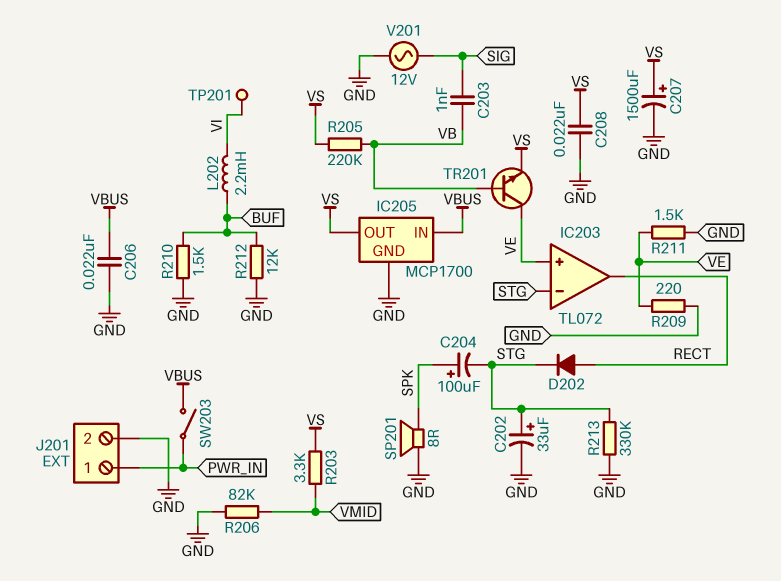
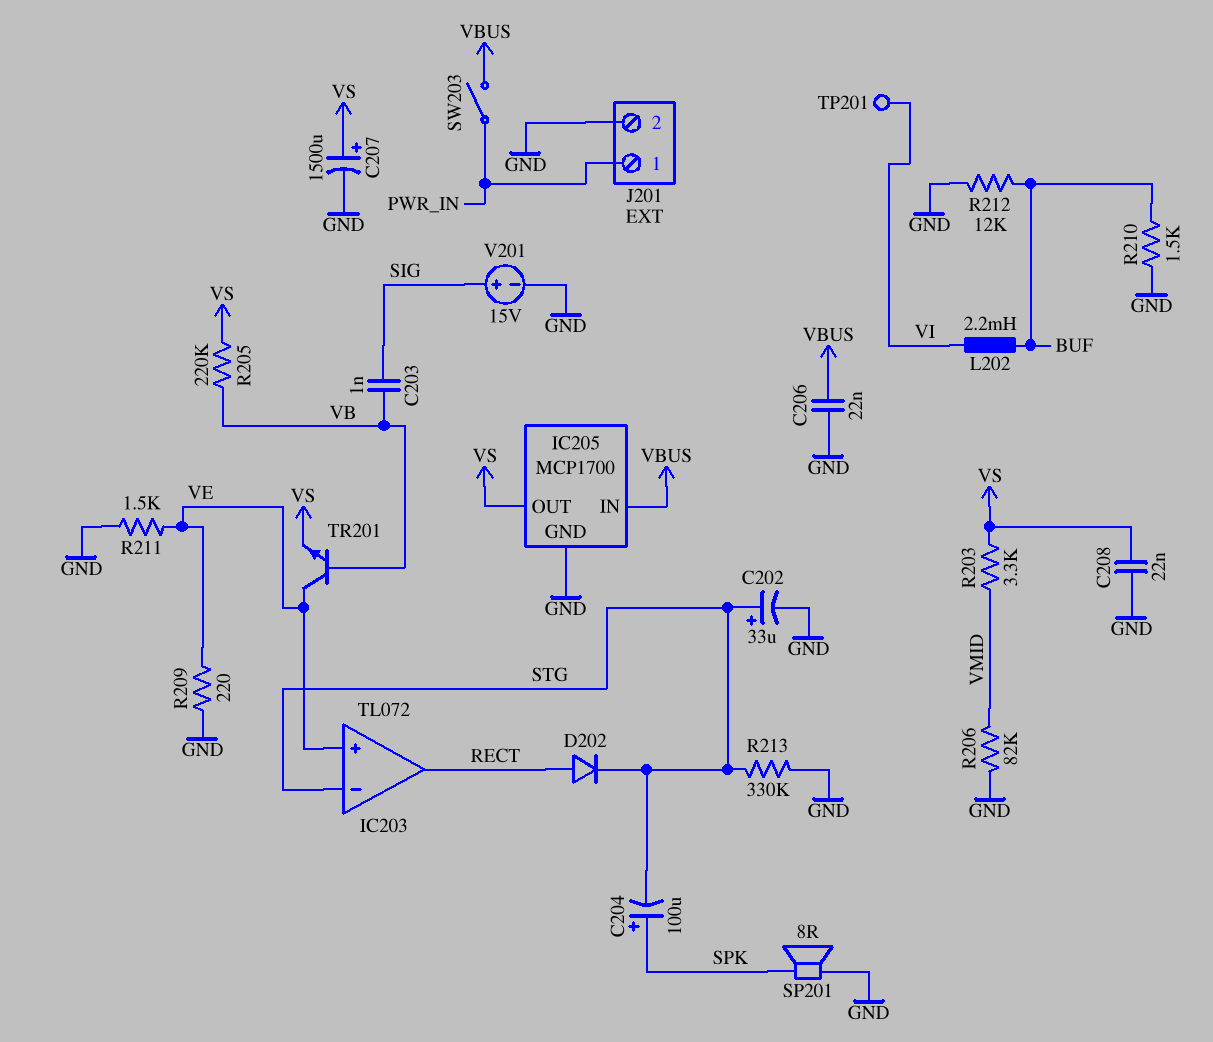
V201: AC 12V (GND, SIG) -> 15V (plus SIG, minus GND)

